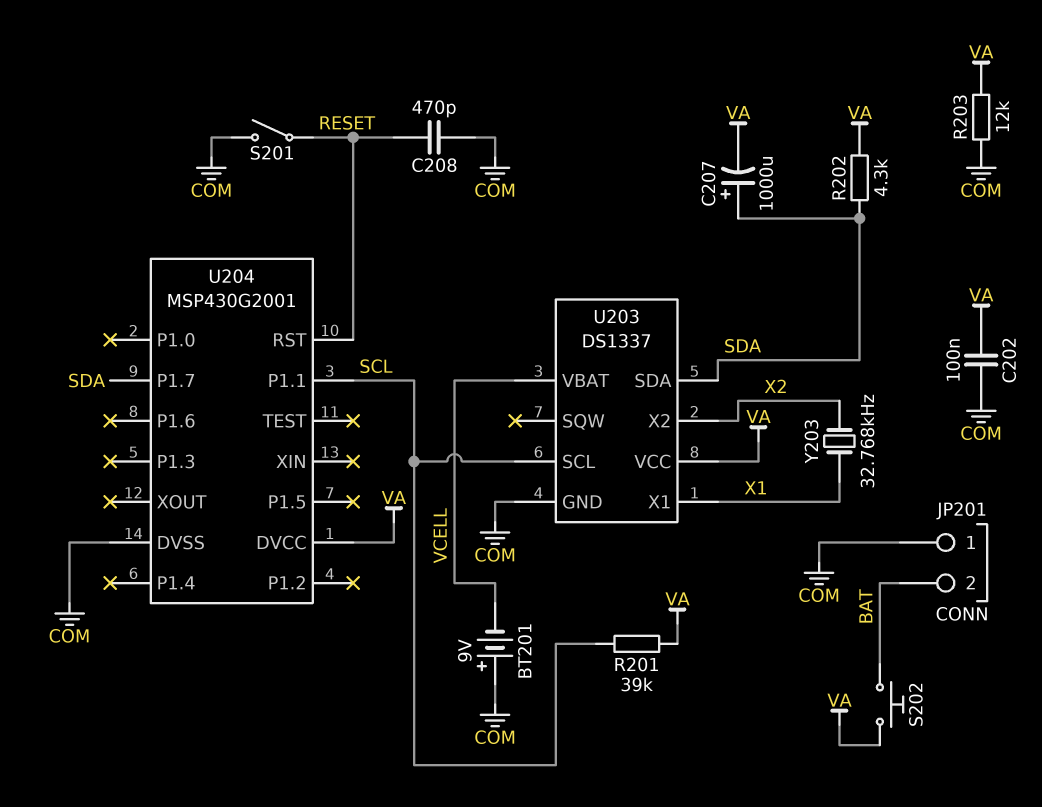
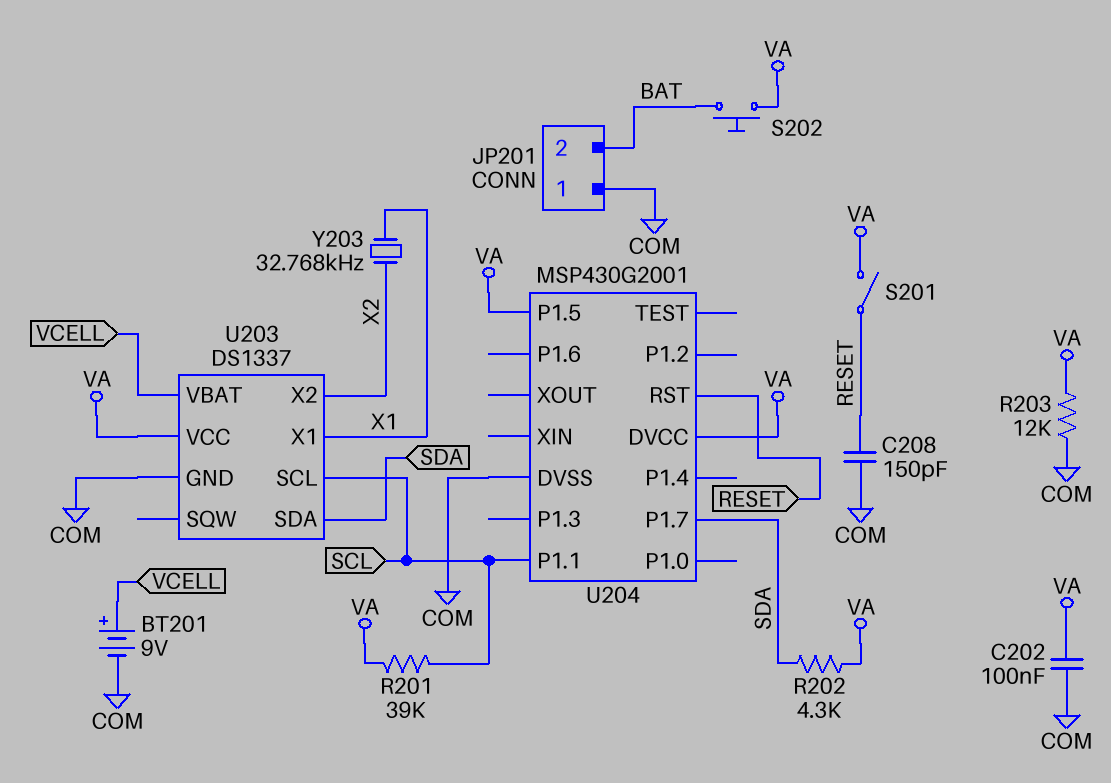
BT201: 9V (plus COM, minus VCELL) -> 9V (plus VCELL, minus COM)
C207: 1000uF (plus SDA, minus VA) -> none
C208: 470pF (COM, RESET) -> 150pF (COM, RESET)
S201: switch (COM, RESET) -> switch (RESET, VA)
U204 pin P1.5: none -> VA

